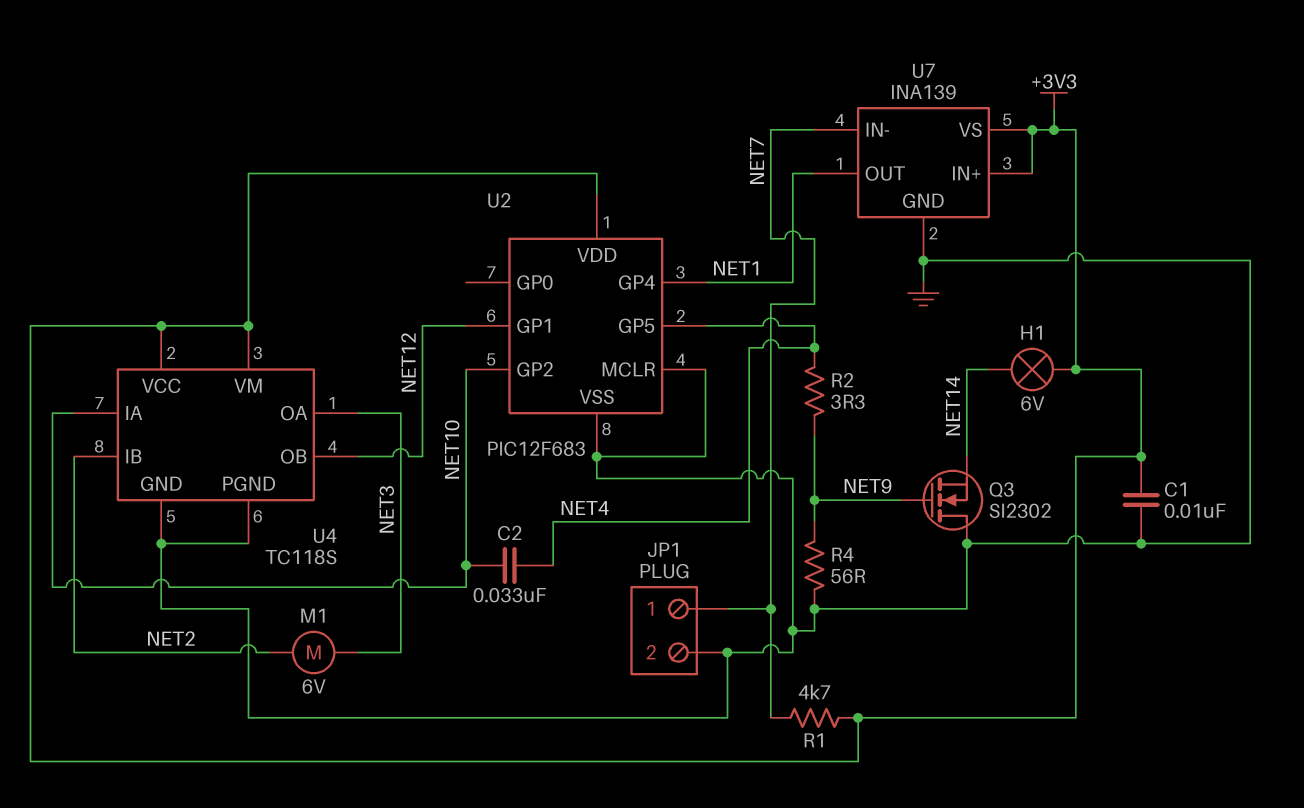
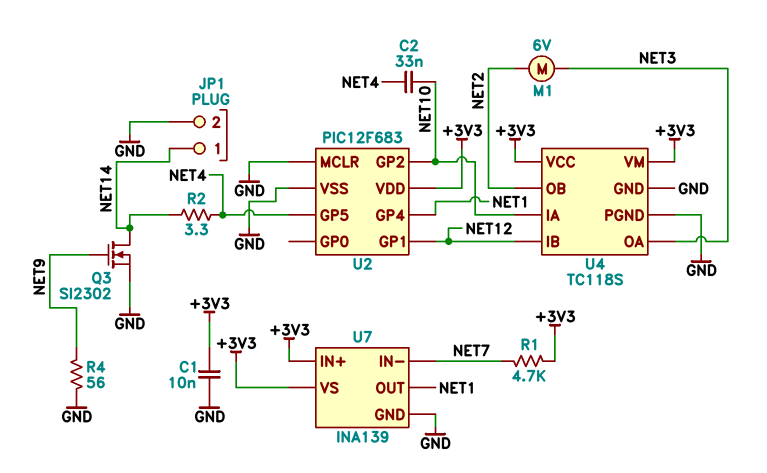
H1: lamp 6V (+3V3, NET14) -> none
JP1 pin 1: NET7 -> NET14
Q3: NMOS SI2302 (G NET9, D GND, S NET14) -> NMOS SI2302 (G NET9, D NET14, S GND)
R2: 3.3 (NET4, NET9) -> 3.3 (NET4, NET14)
U4 pin IB: NET2 -> NET12
U4 pin OB: NET12 -> NET2

